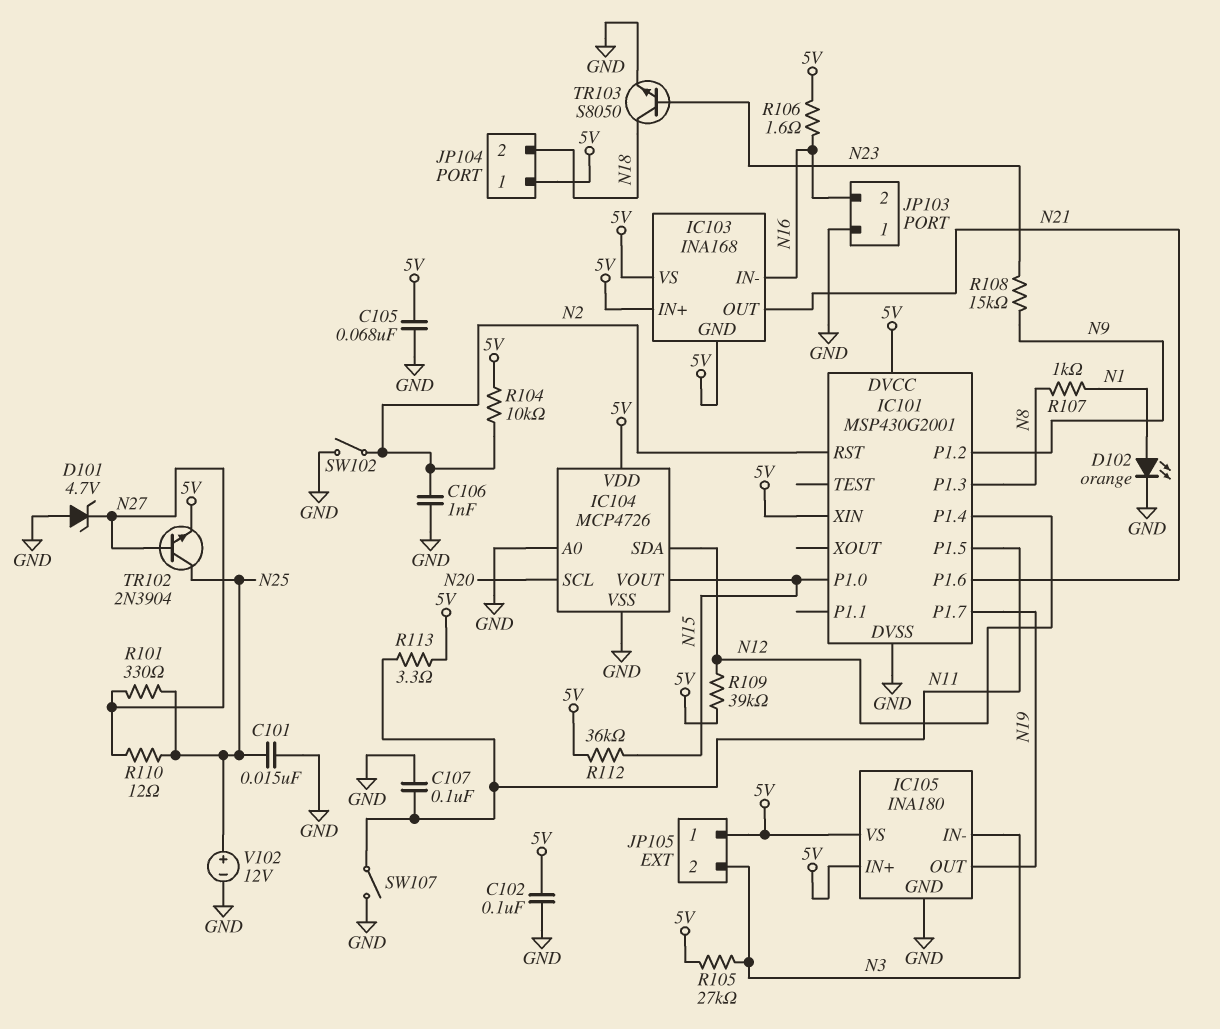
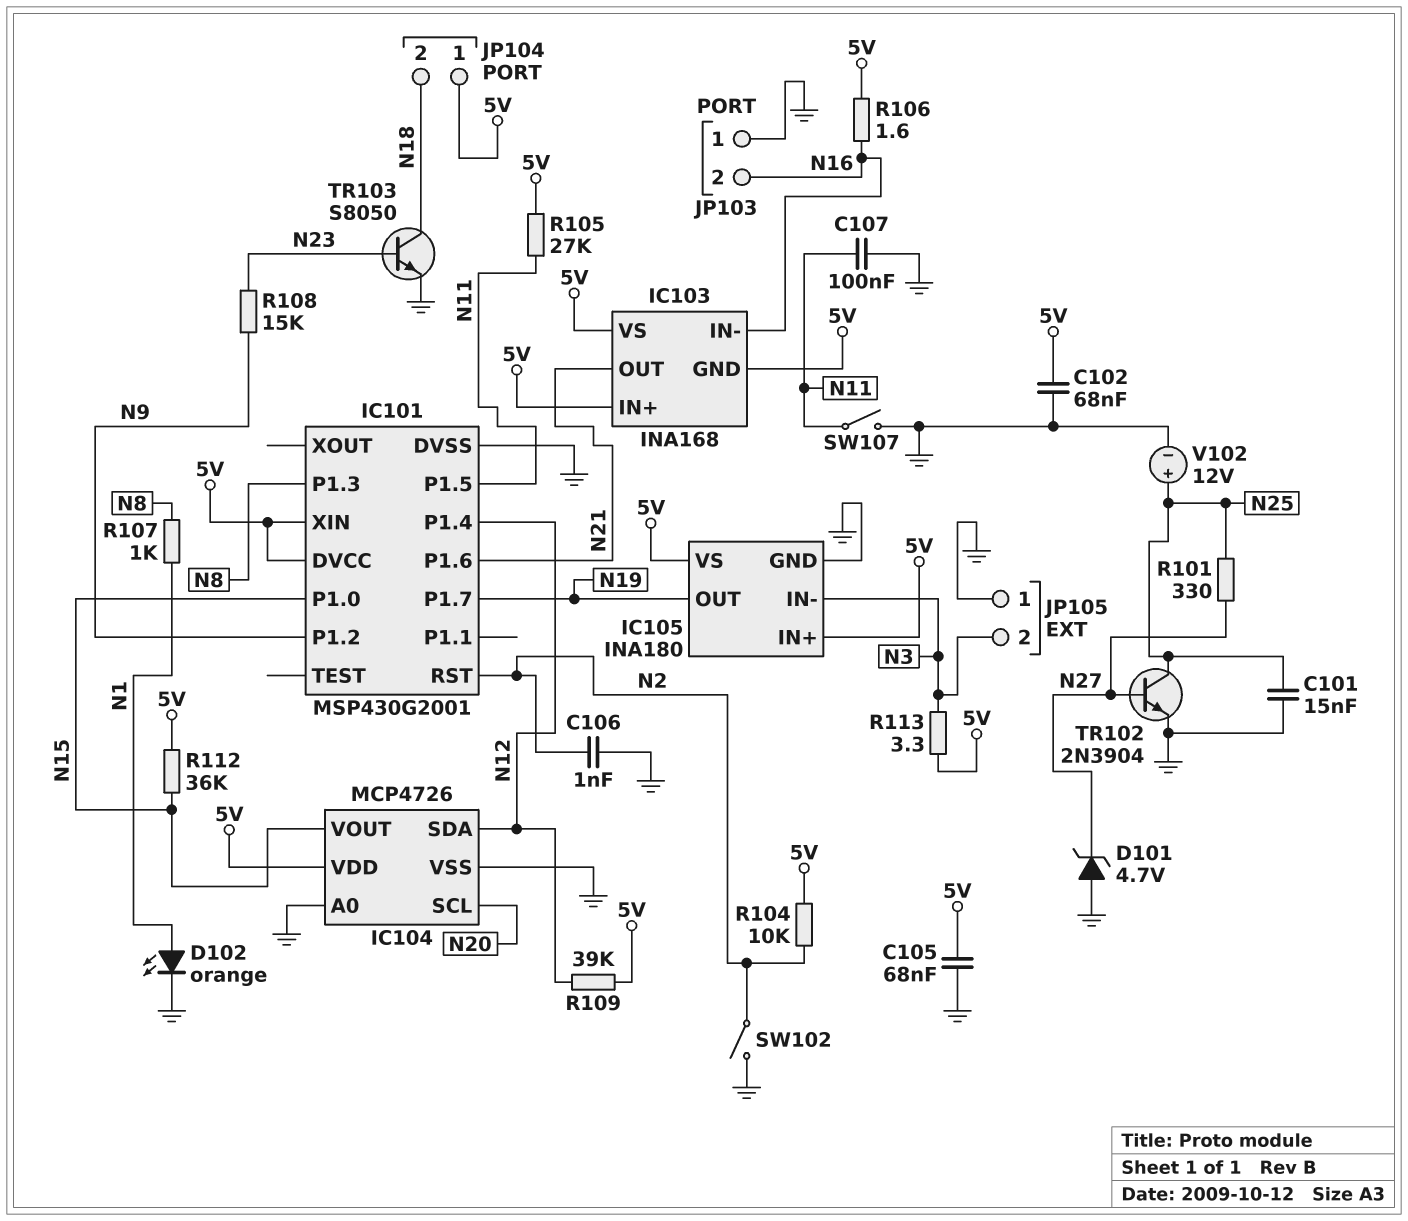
C102: 100nF (5V, GND) -> 68nF (5V, GND)
JP105 pin 1: 5V -> GND
R105: 27k (5V, N3) -> 27k (5V, N11)
R110: 12 (N25, N27) -> none
R113: 3.3 (5V, N11) -> 3.3 (5V, N3)
TR102: NPN 2N3904 (B N27, C N25, E 5V) -> NPN 2N3904 (B N27, C N25, E GND)

